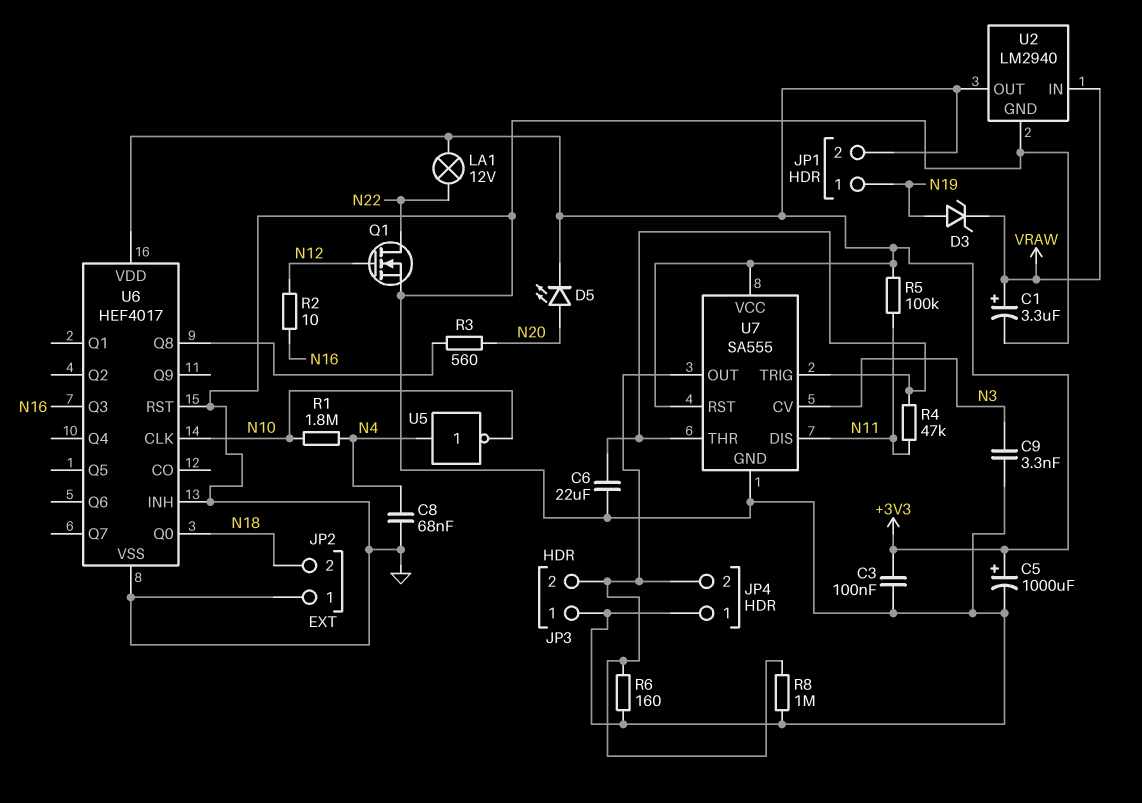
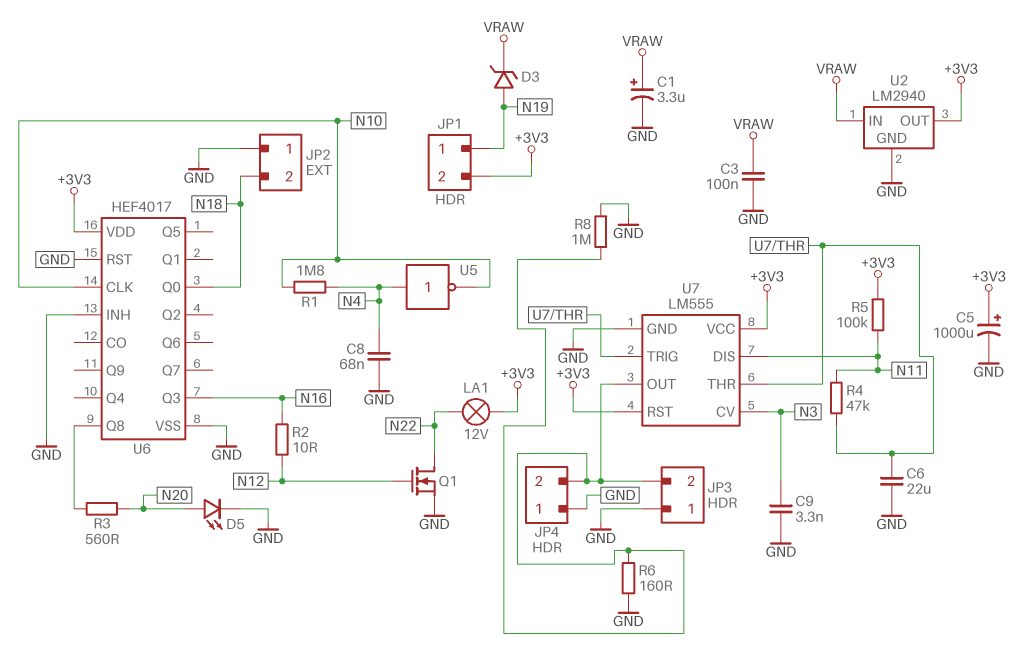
C3: 100nF (+3V3, GND) -> 100nF (GND, VRAW)
D5: LED (A N20, K +3V3) -> LED (A N20, K GND)
U7: SA555 -> LM555

